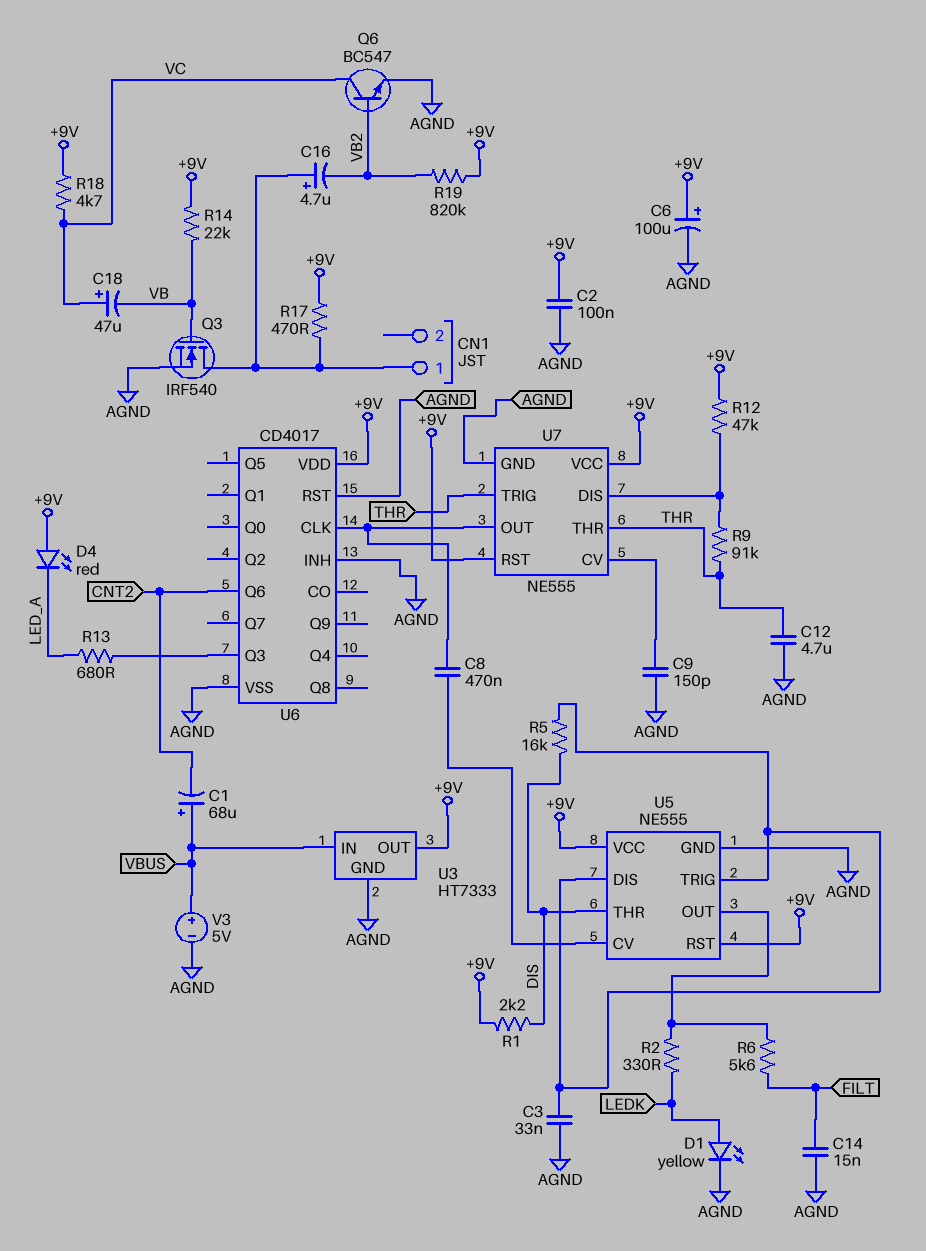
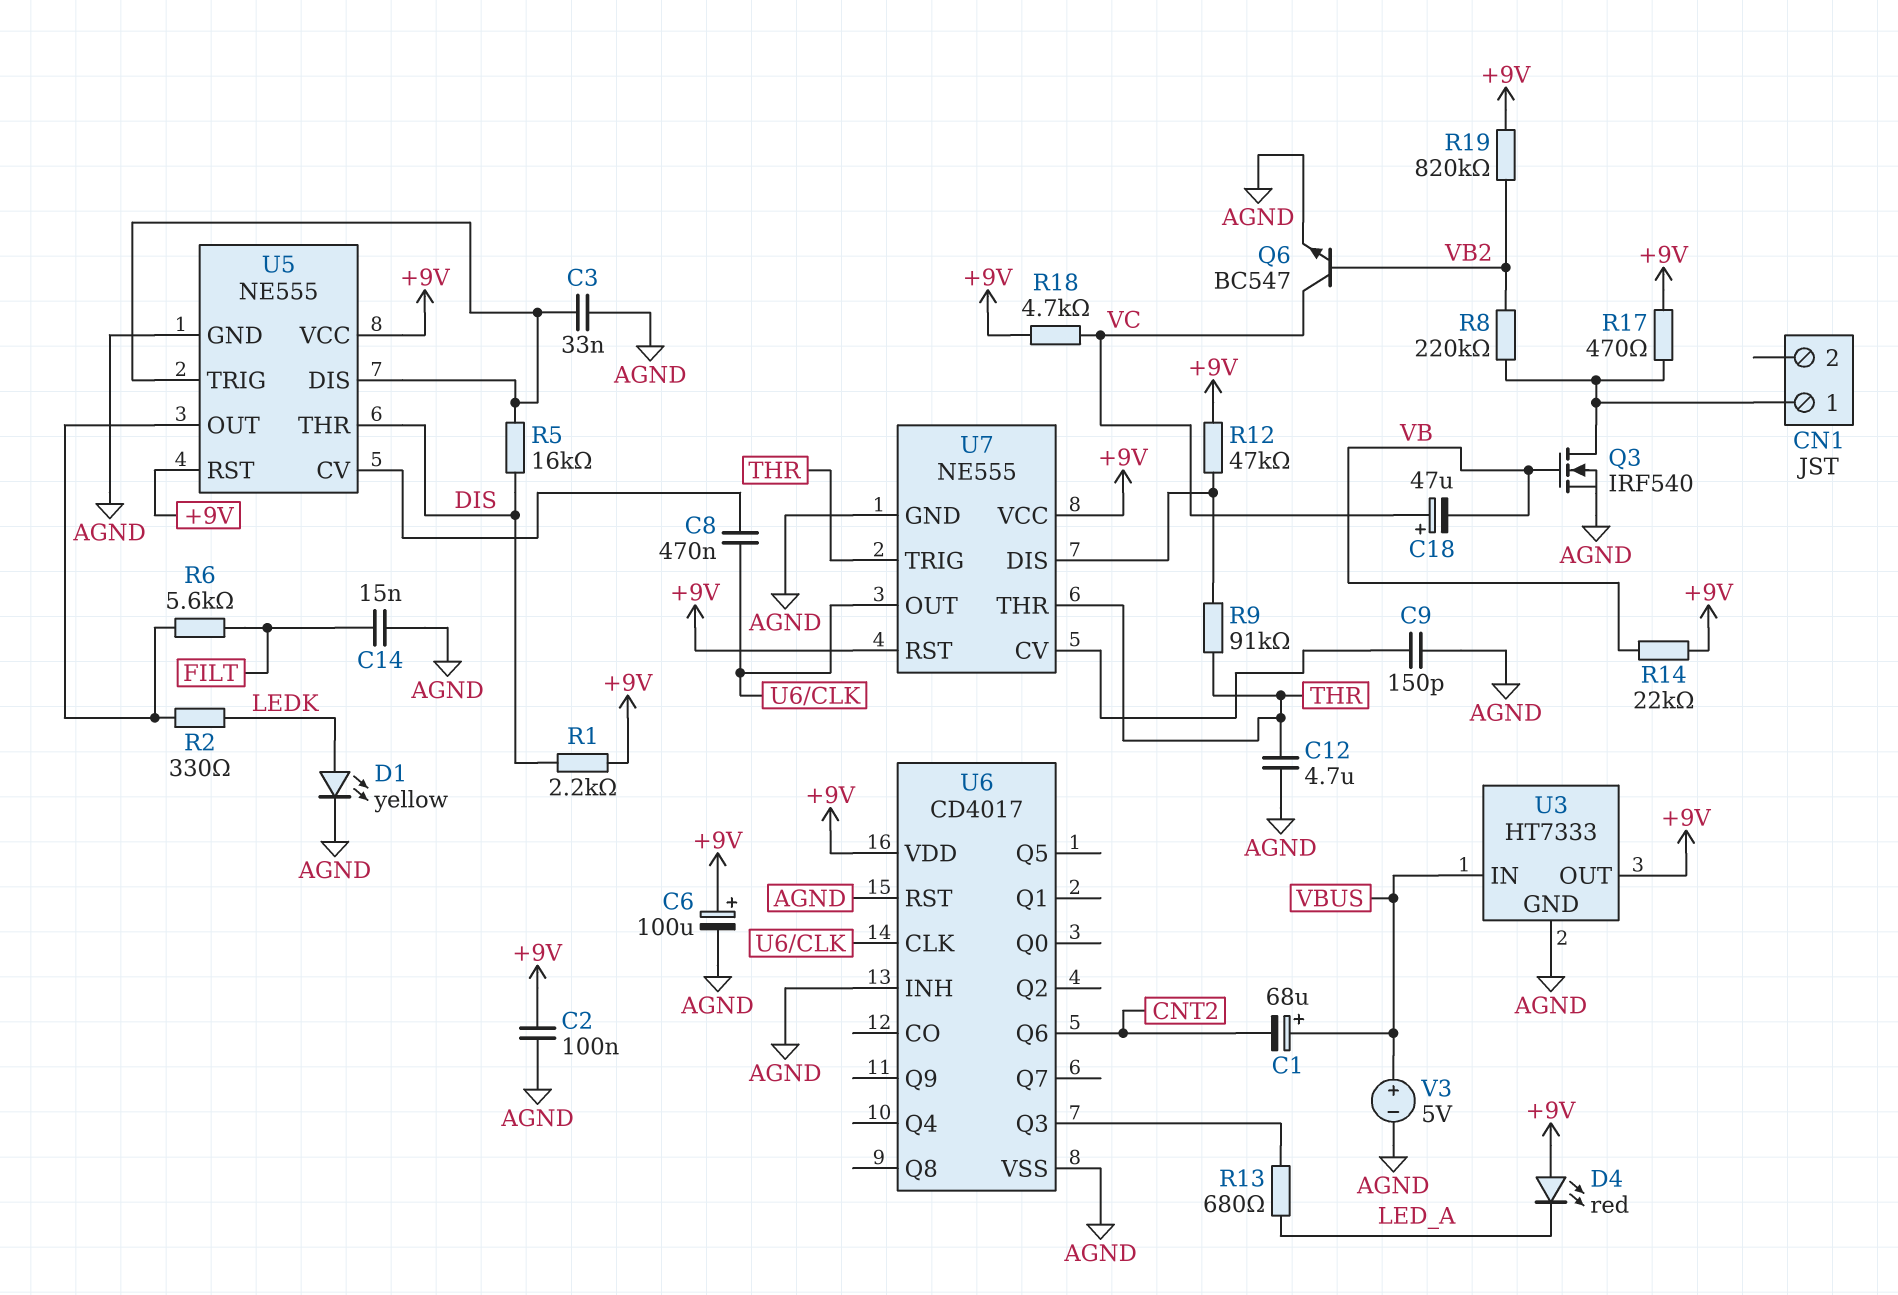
C16: 4.7uF (plus CN1/1, minus VB2) -> none
R8: none -> 220k (CN1/1, VB2)

